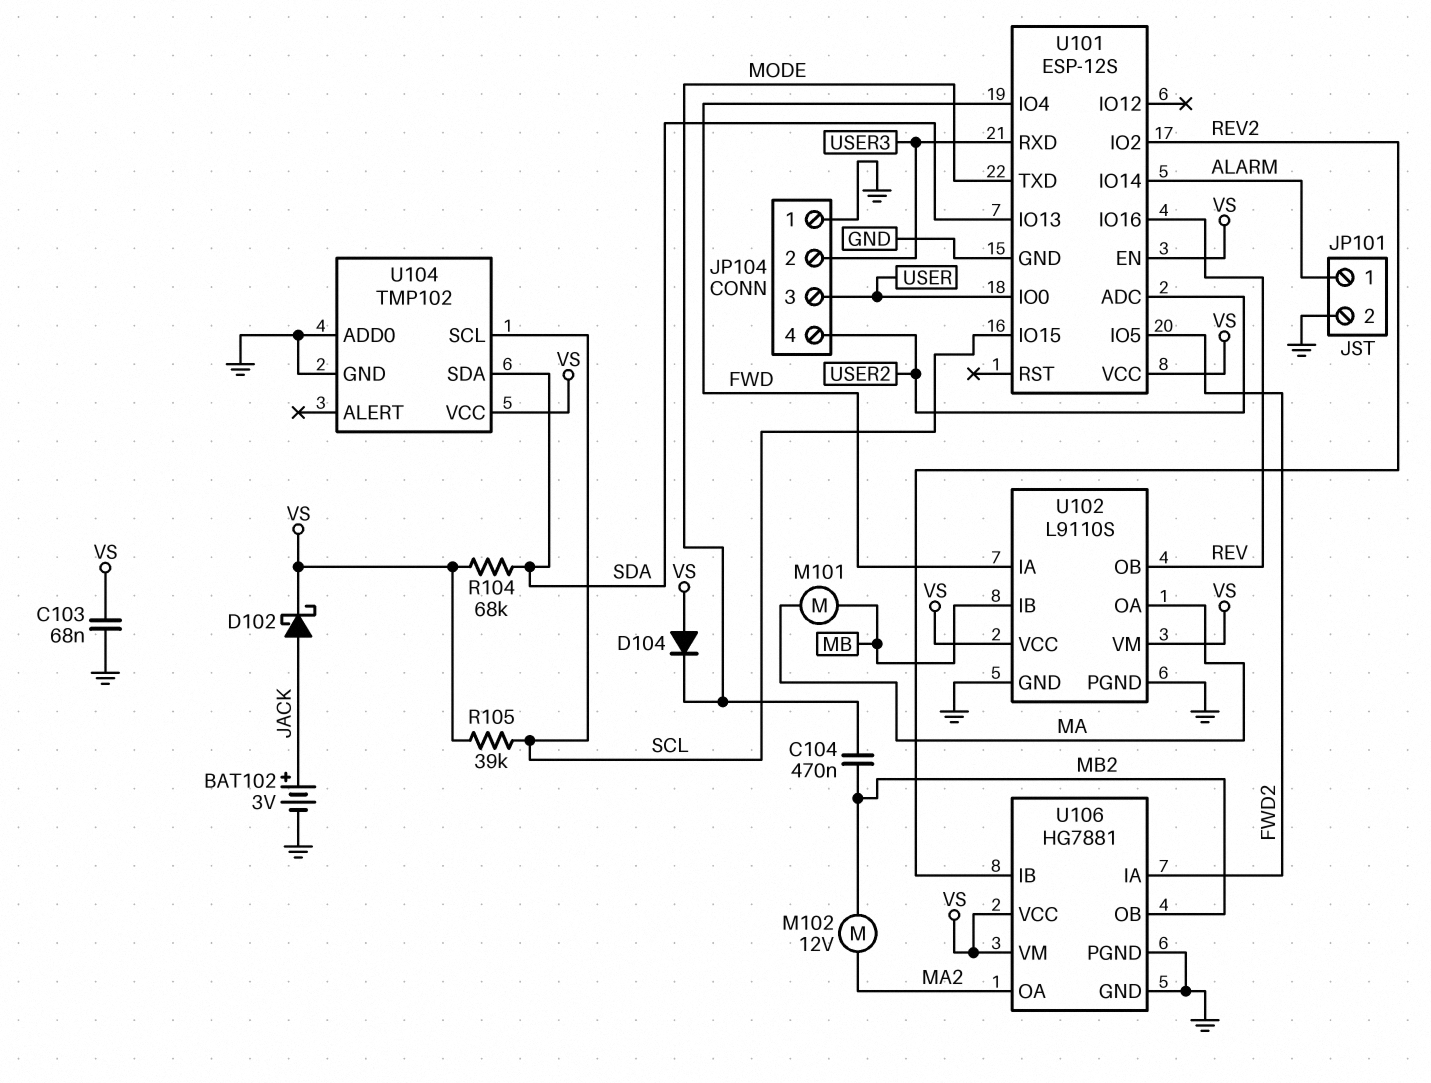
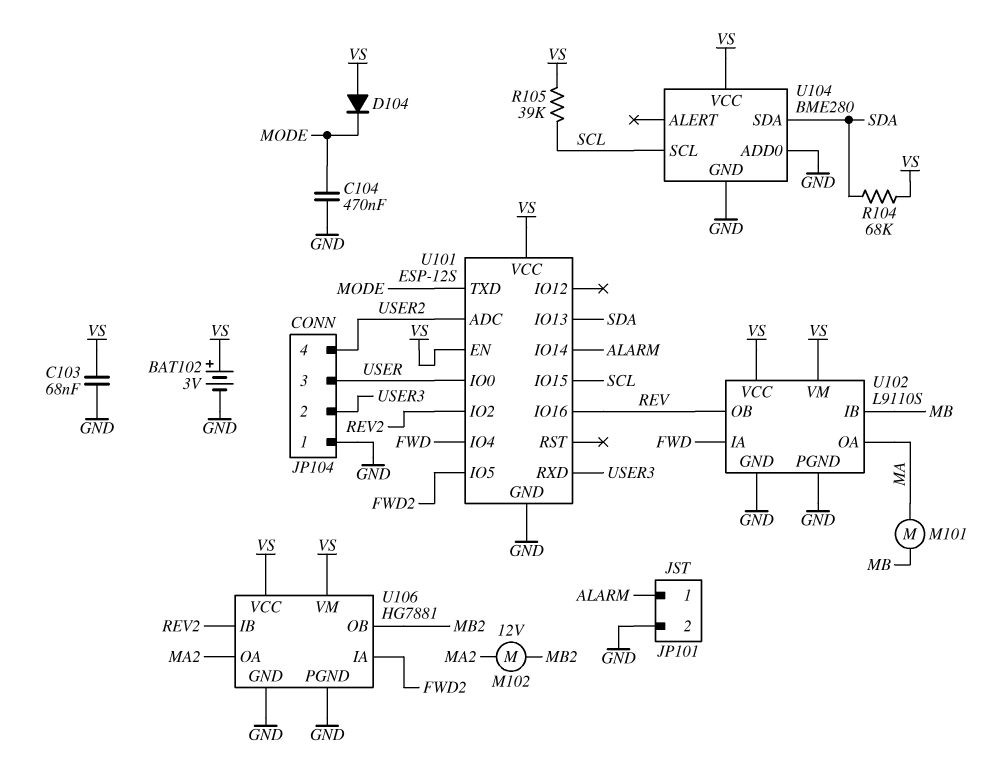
BAT102: 3V (plus JACK, minus GND) -> 3V (plus VS, minus GND)
C104: 470nF (MB2, MODE) -> 470nF (GND, MODE)
D102: schottky (A JACK, K VS) -> none
U104: TMP102 -> BME280

